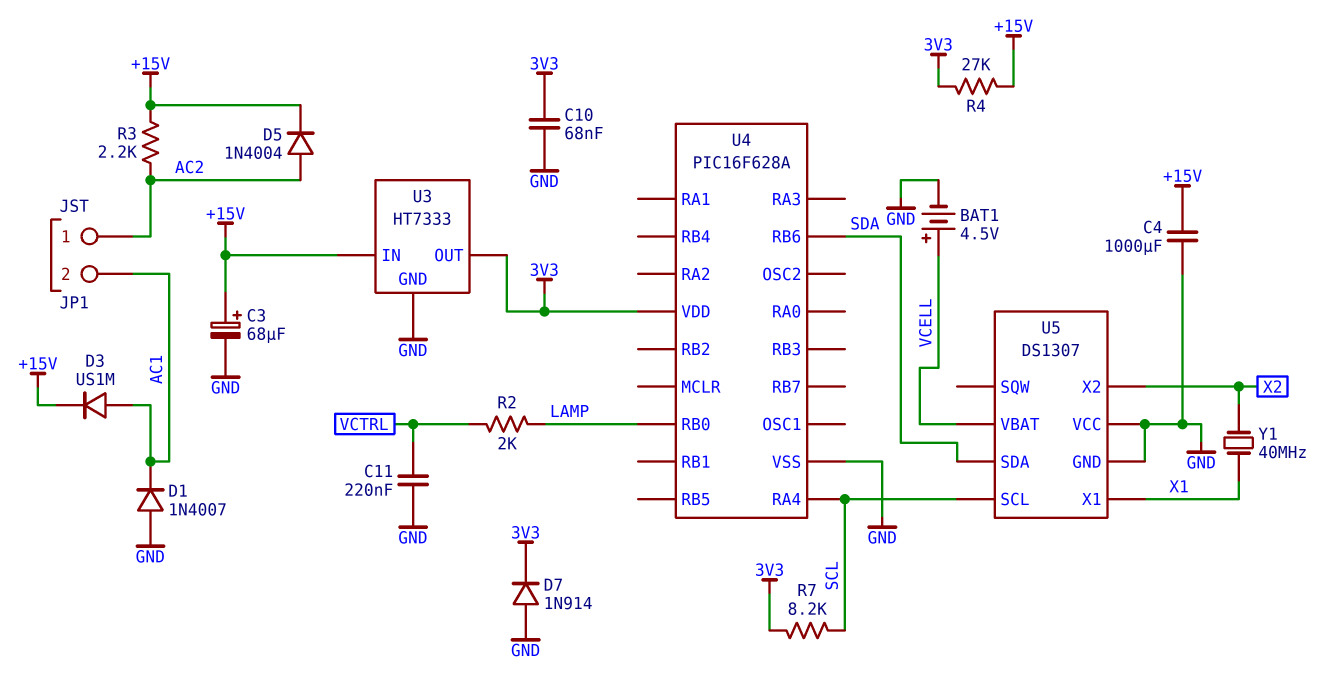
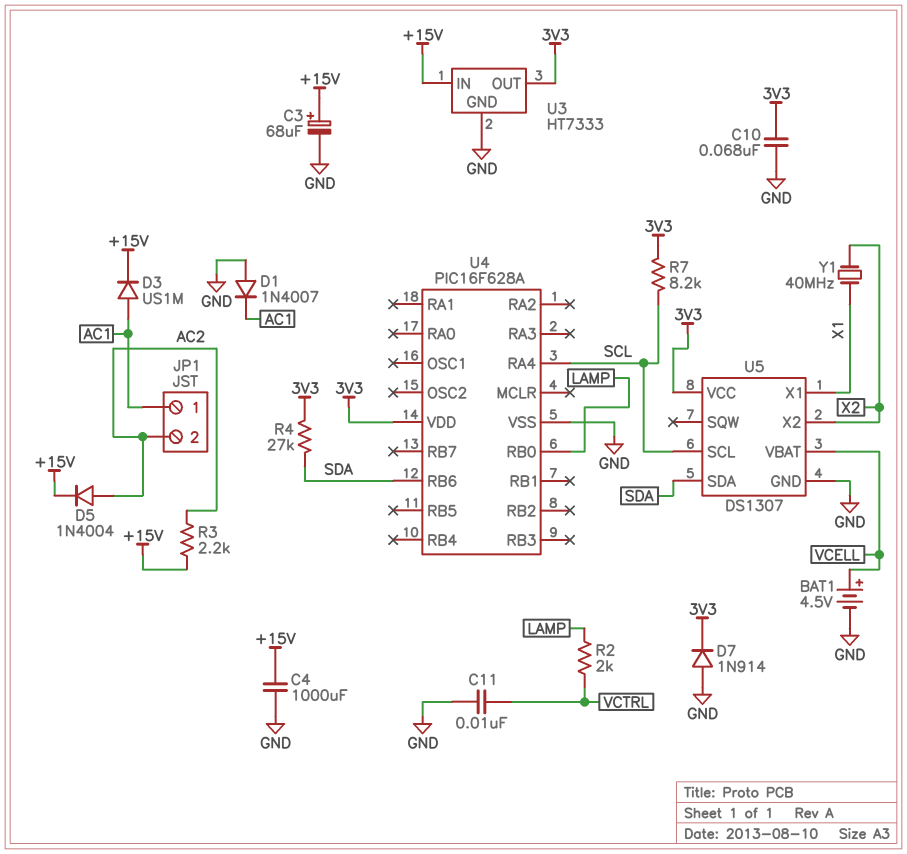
C11: 220nF (GND, VCTRL) -> 10nF (GND, VCTRL)
JP1 pin 1: AC2 -> AC1
JP1 pin 2: AC1 -> AC2
R4: 27k (+15V, 3V3) -> 27k (3V3, SDA)
U5 pin VCC: GND -> 3V3

